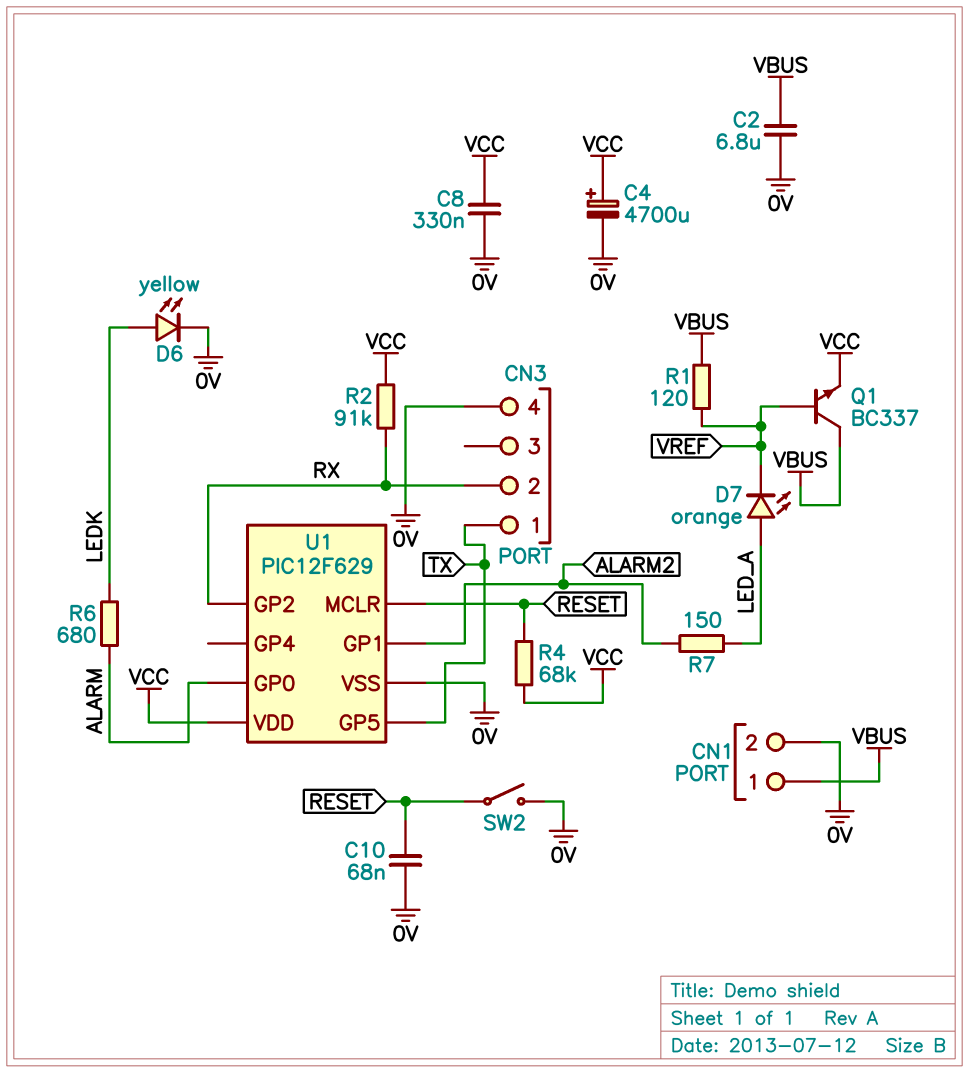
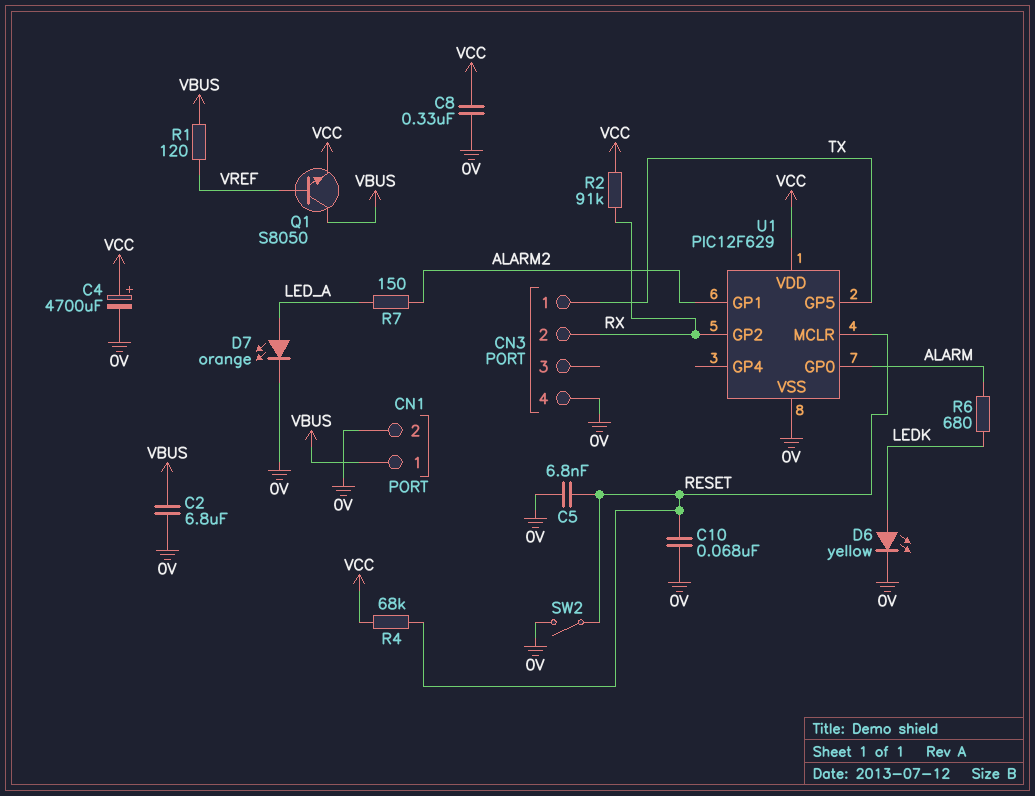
C5: none -> 6.8nF (0V, RESET)
D7: LED orange (A LED_A, K VREF) -> LED orange (A LED_A, K 0V)
Q1: NPN BC337 (B VREF, C VBUS, E VCC) -> NPN S8050 (B VREF, C VBUS, E VCC)

